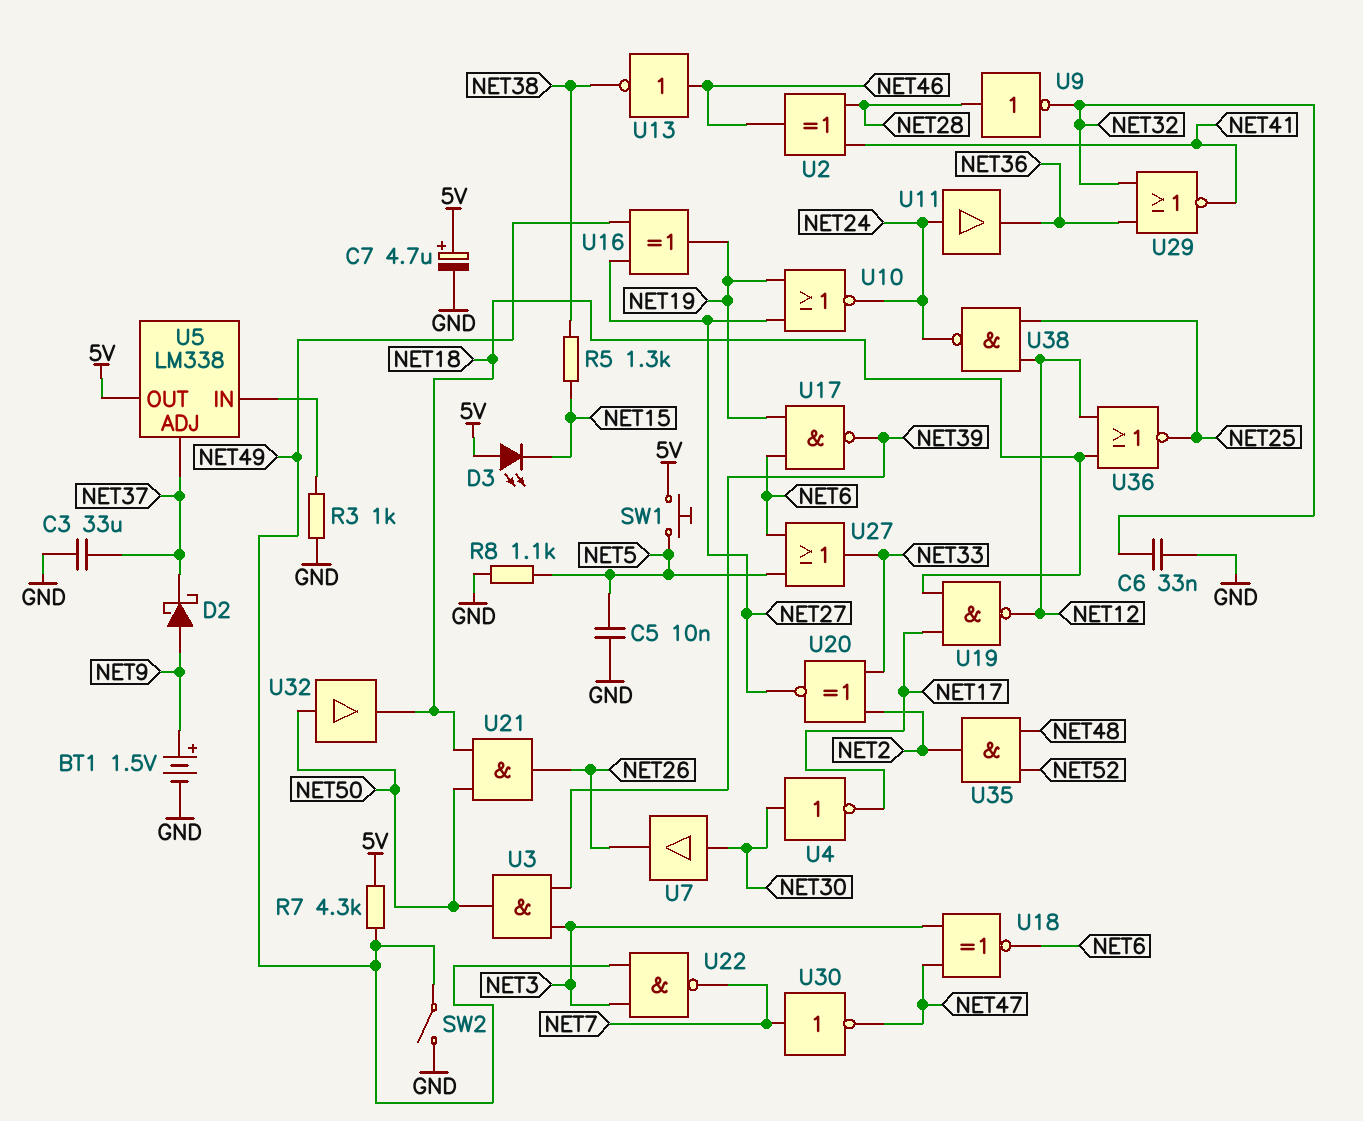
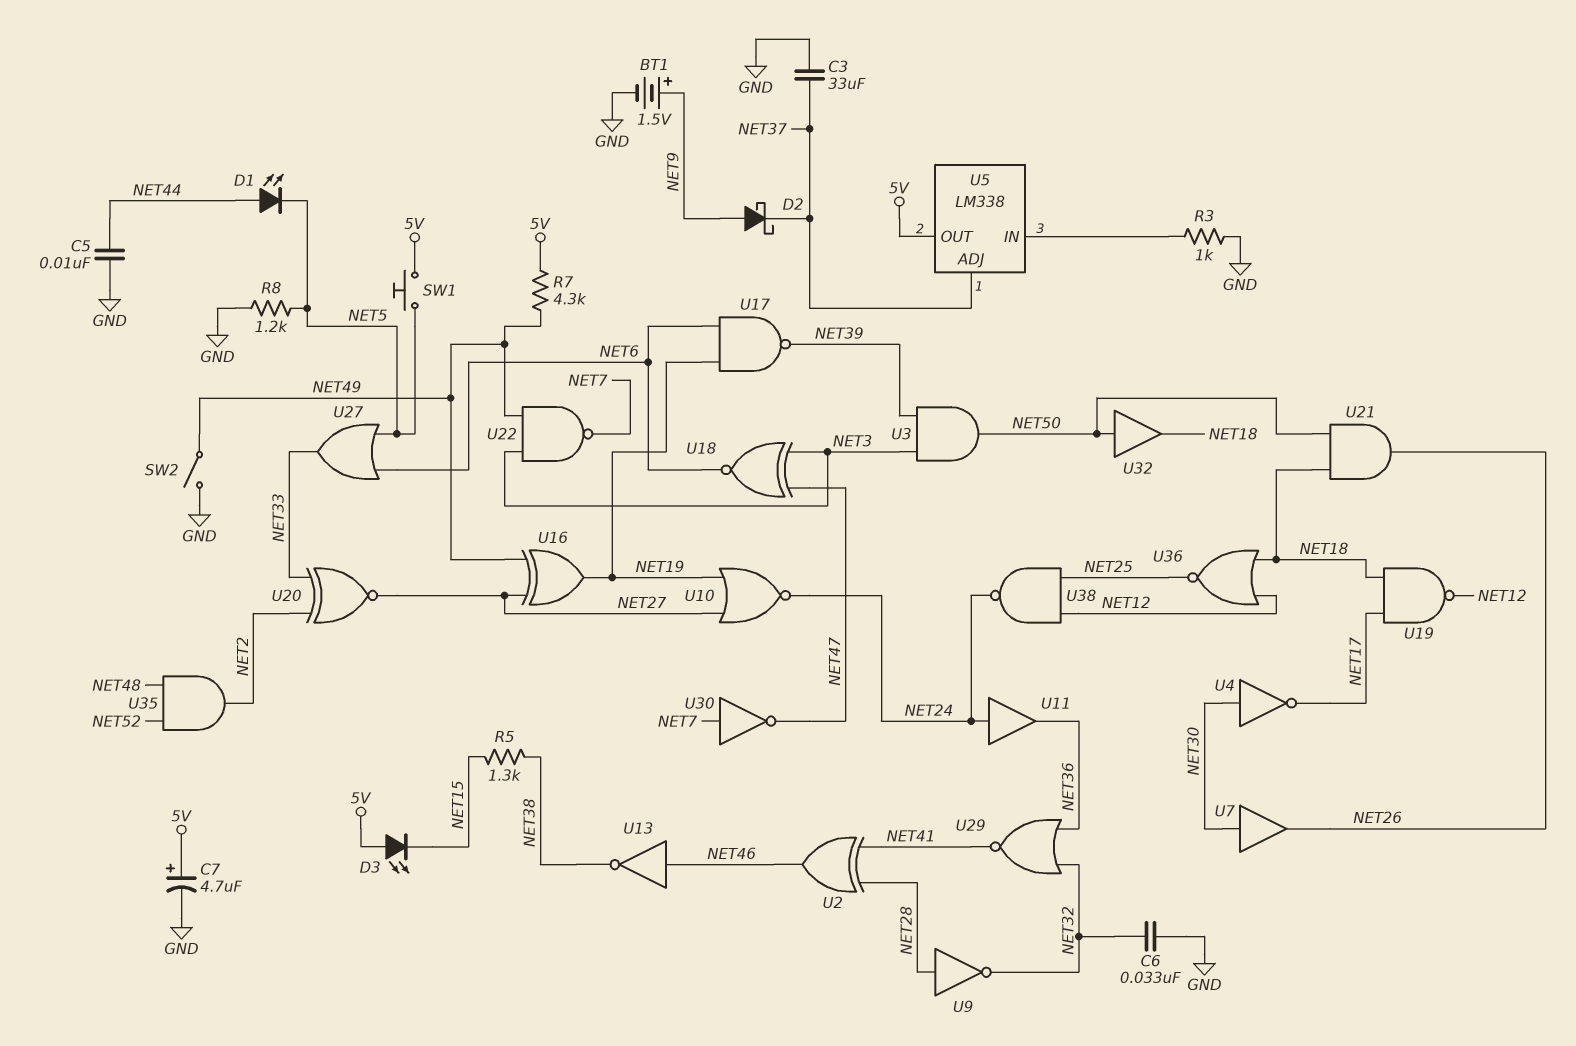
C5: 10nF (GND, NET5) -> 10nF (GND, NET44)
D1: none -> LED (A NET44, K NET5)
R8: 1.1k (GND, NET5) -> 1.2k (GND, NET5)

